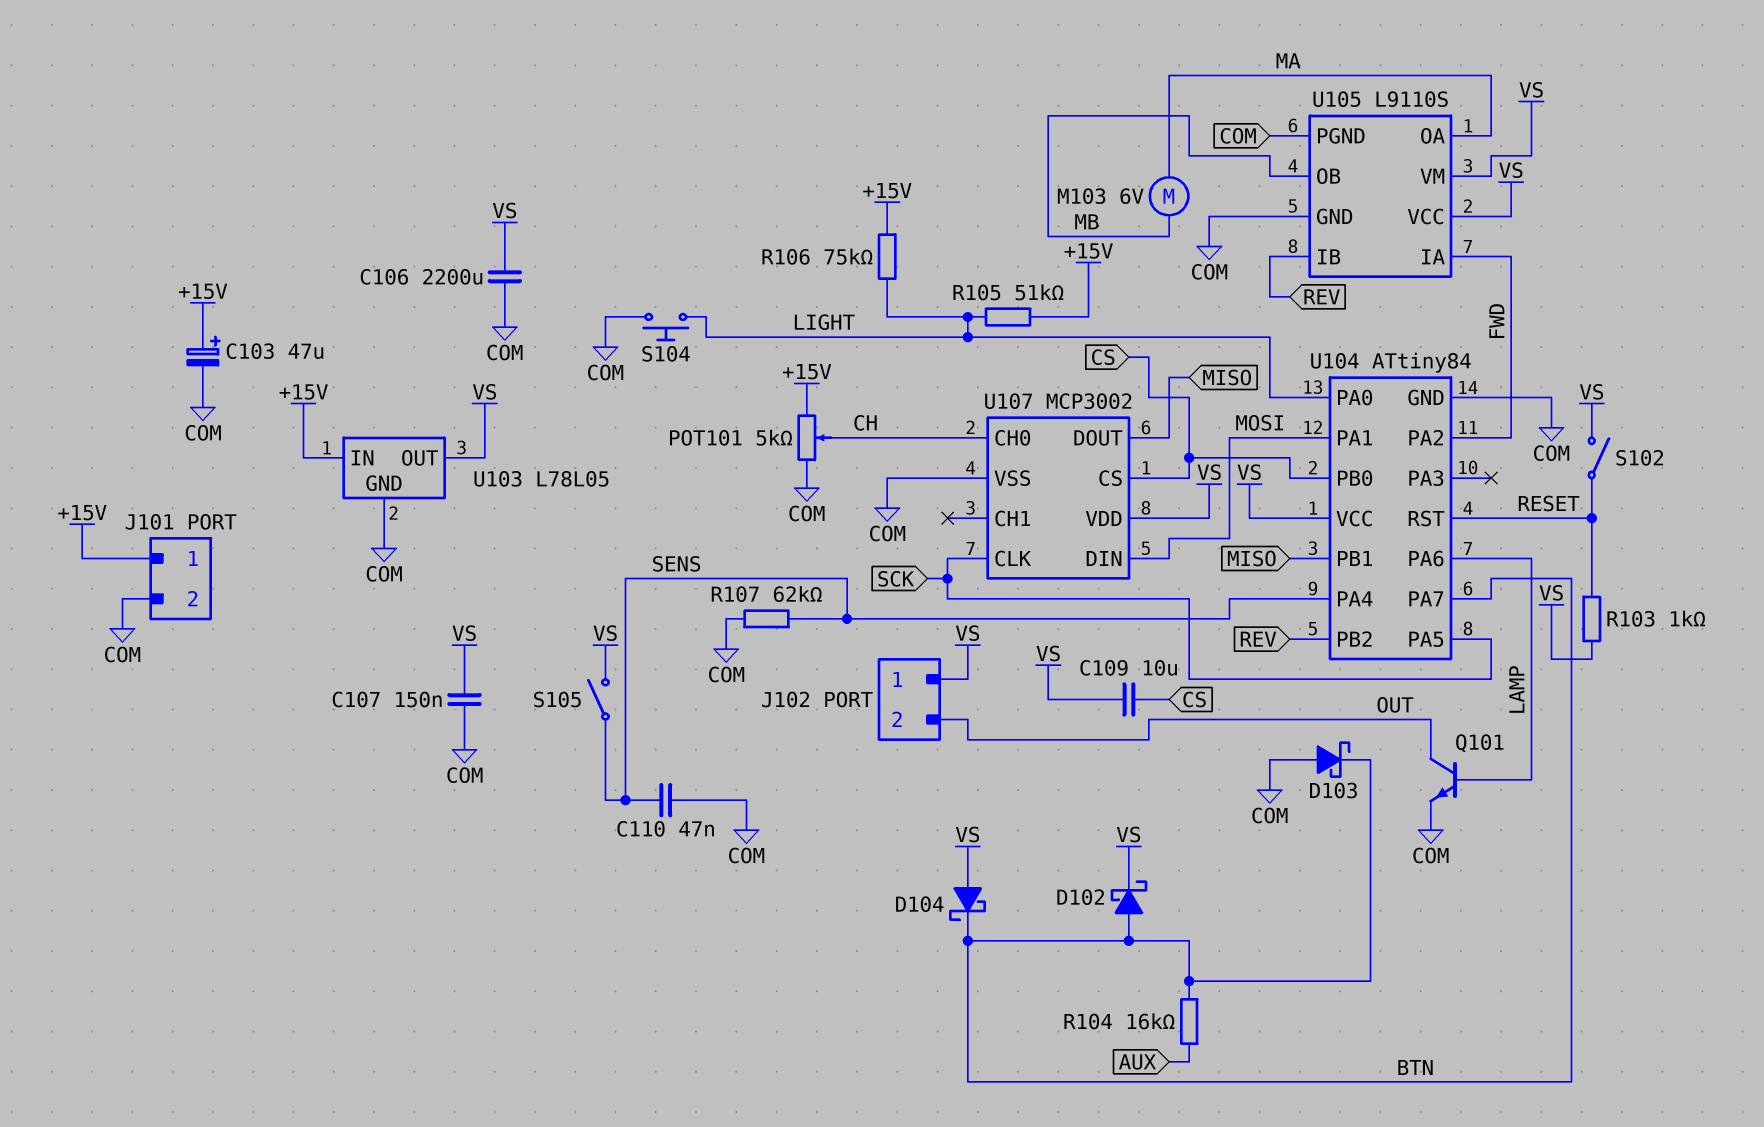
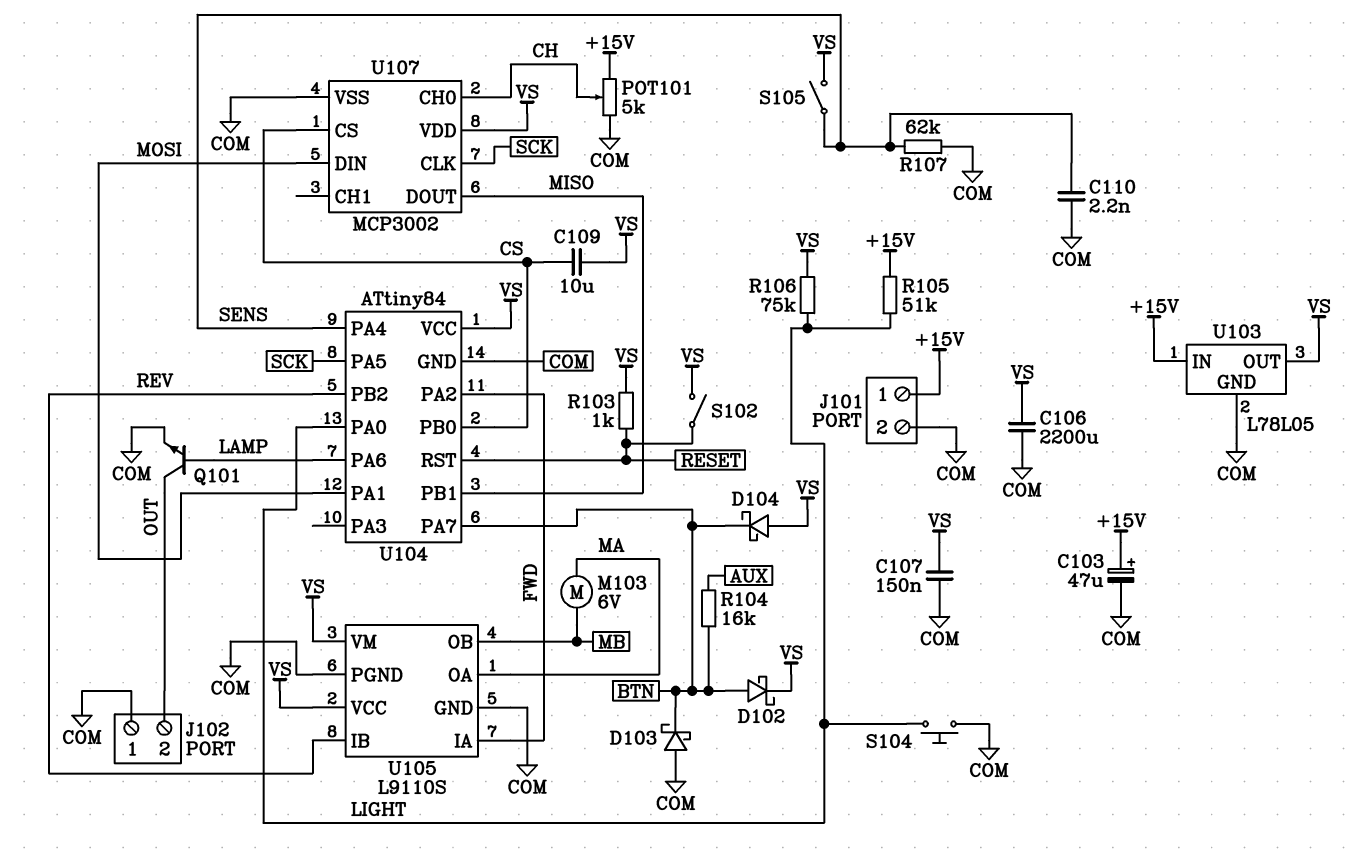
C110: 47nF (COM, SENS) -> 2.2nF (COM, SENS)
J102 pin 1: VS -> COM
R106: 75k (+15V, LIGHT) -> 75k (LIGHT, VS)

